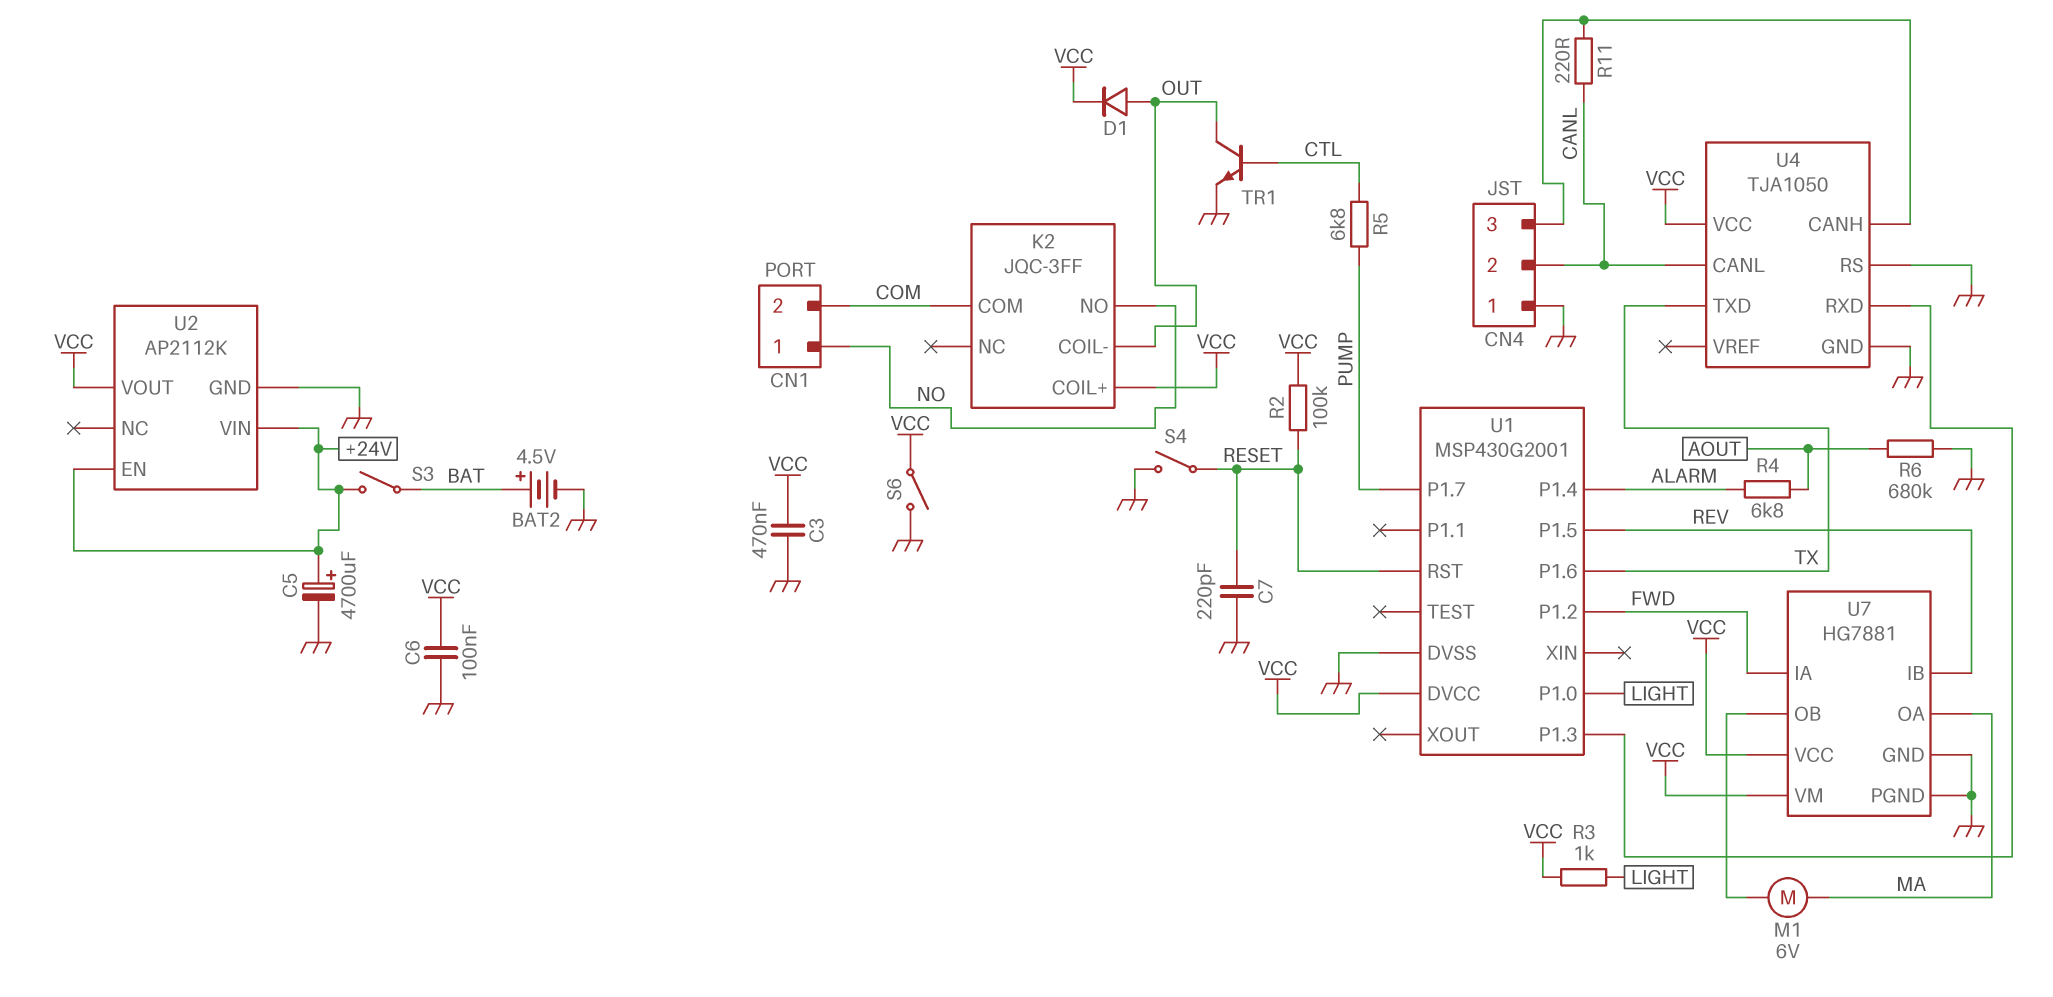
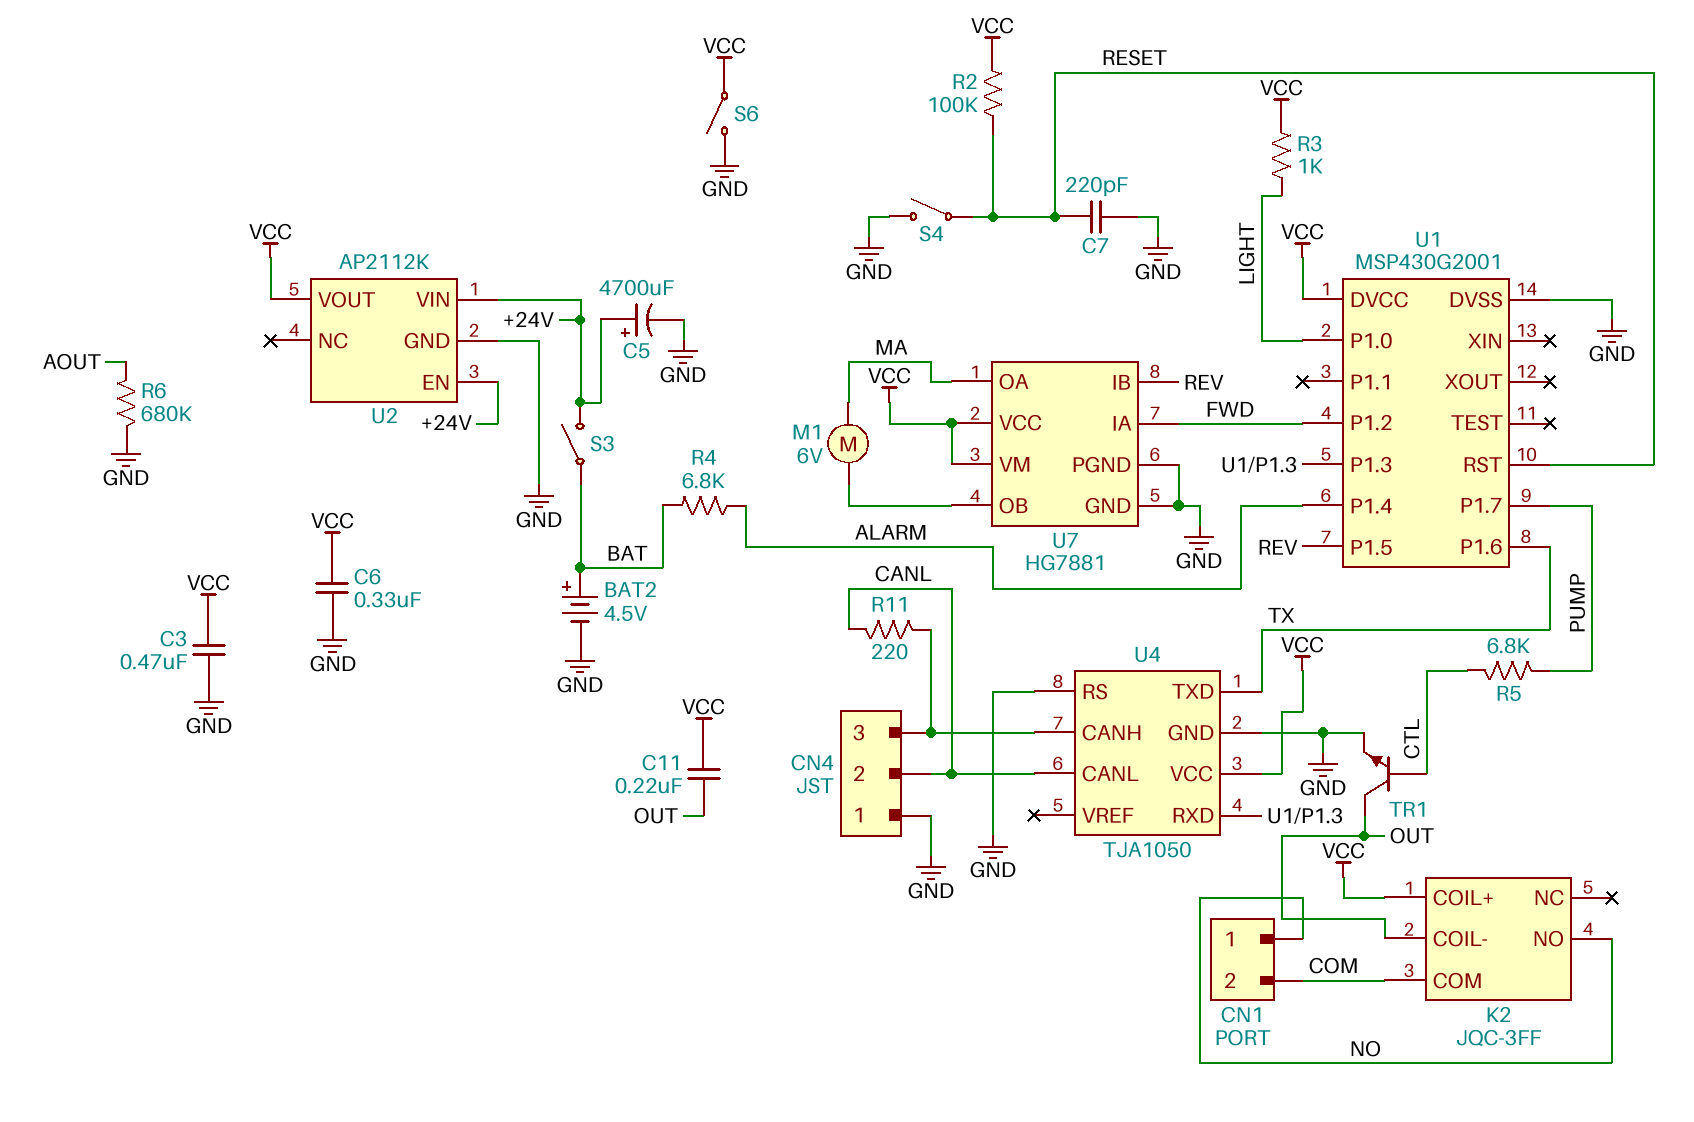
C6: 100nF (GND, VCC) -> 330nF (GND, VCC)
C11: none -> 220nF (OUT, VCC)
D1: diode (A OUT, K VCC) -> none
R4: 6.8k (ALARM, AOUT) -> 6.8k (ALARM, BAT)

